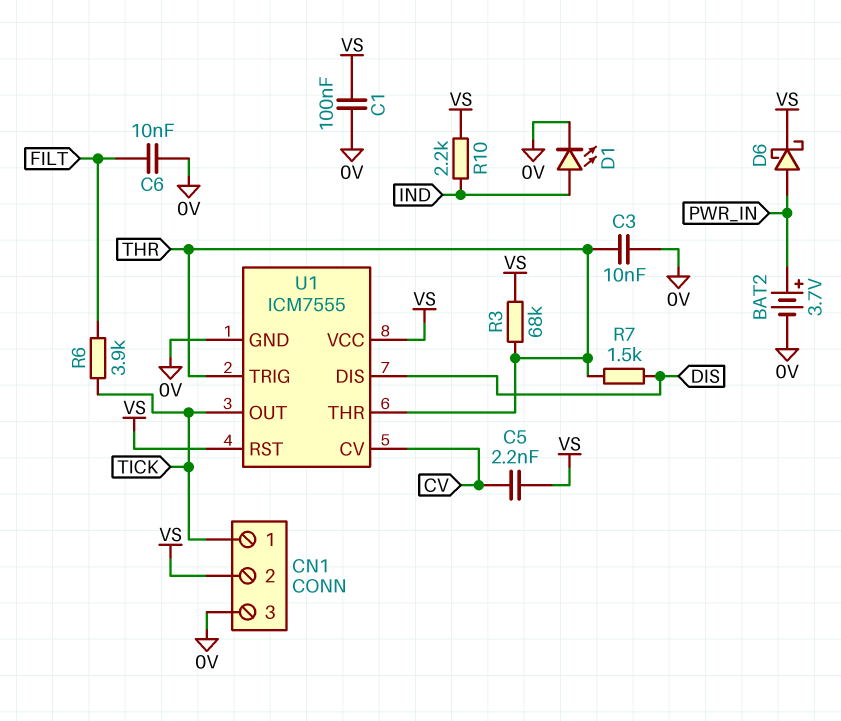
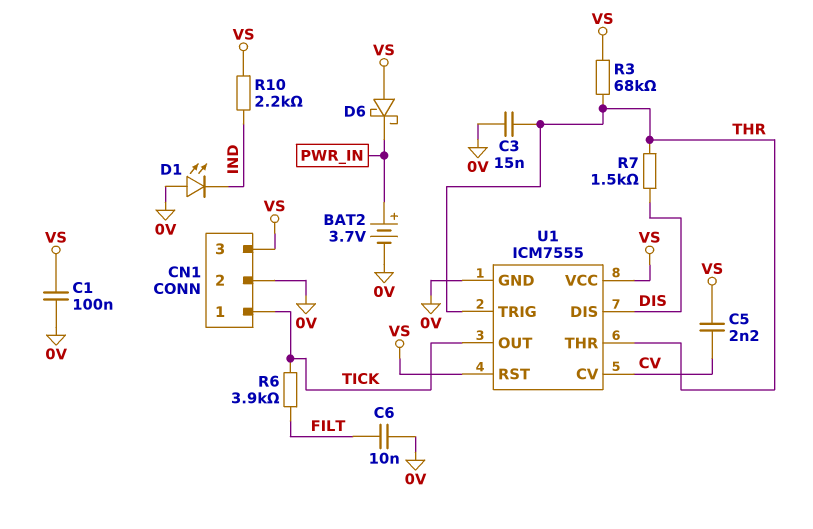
C3: 10nF (0V, THR) -> 15nF (0V, THR)
CN1 pin 2: VS -> 0V
CN1 pin 3: 0V -> VS
D1: LED (A IND, K 0V) -> LED (A 0V, K IND)
D6: schottky (A PWR_IN, K VS) -> schottky (A VS, K PWR_IN)

